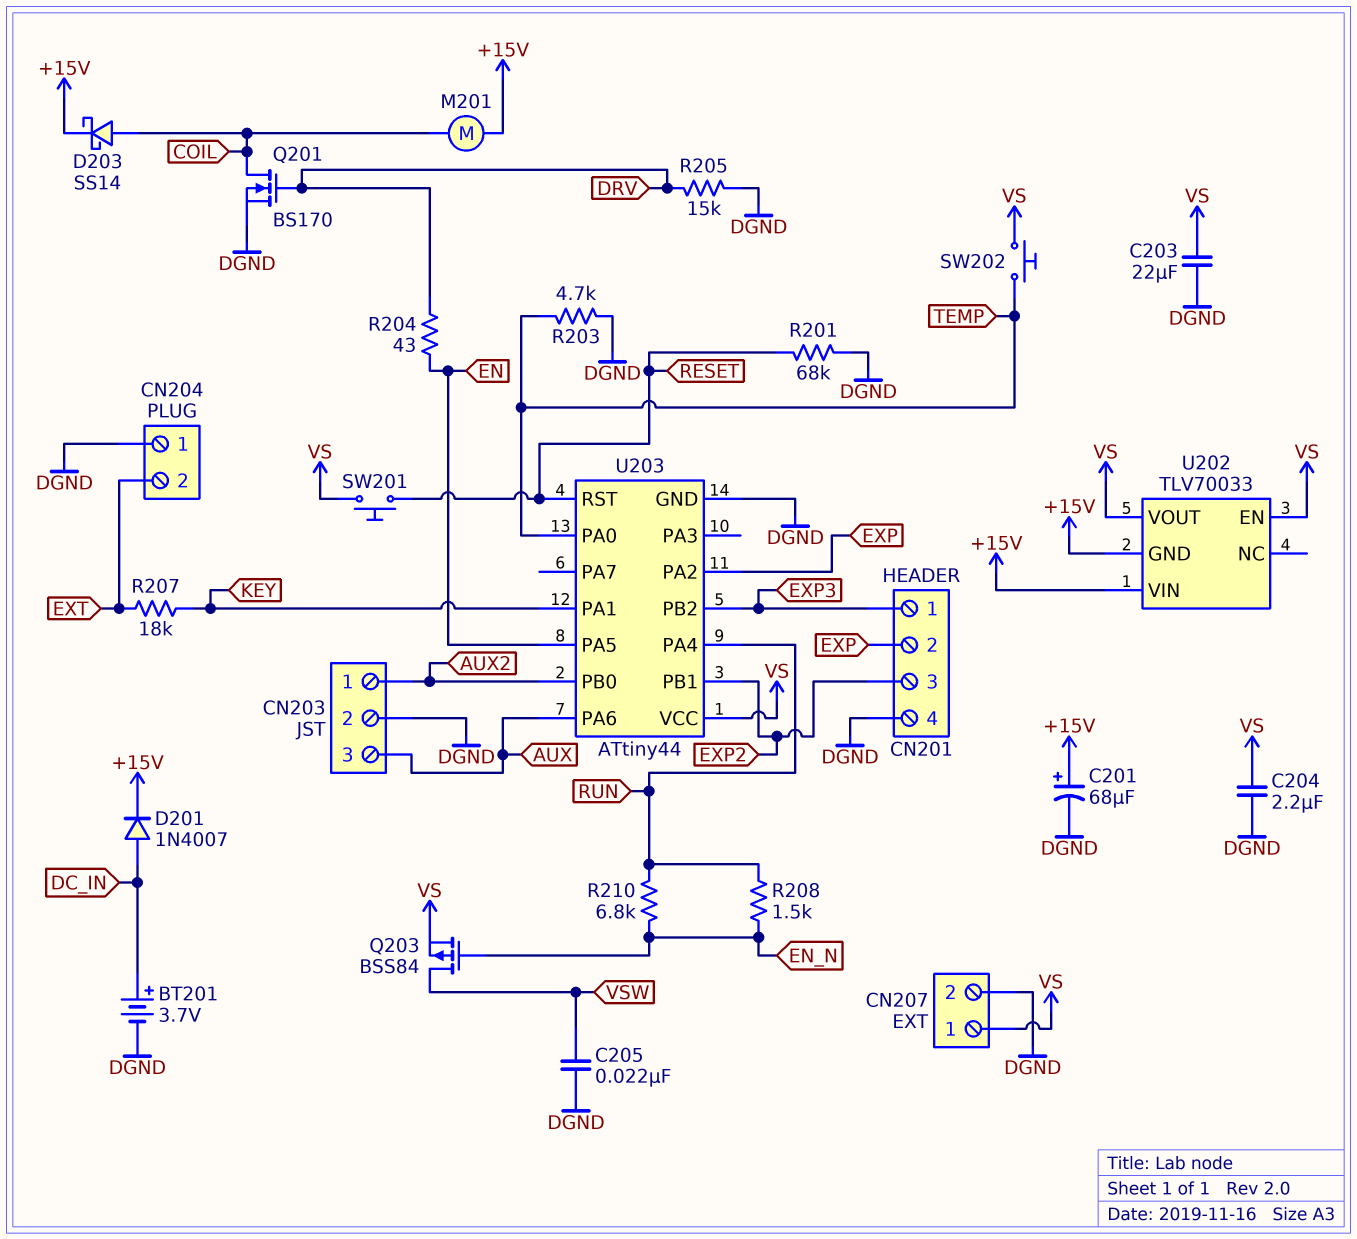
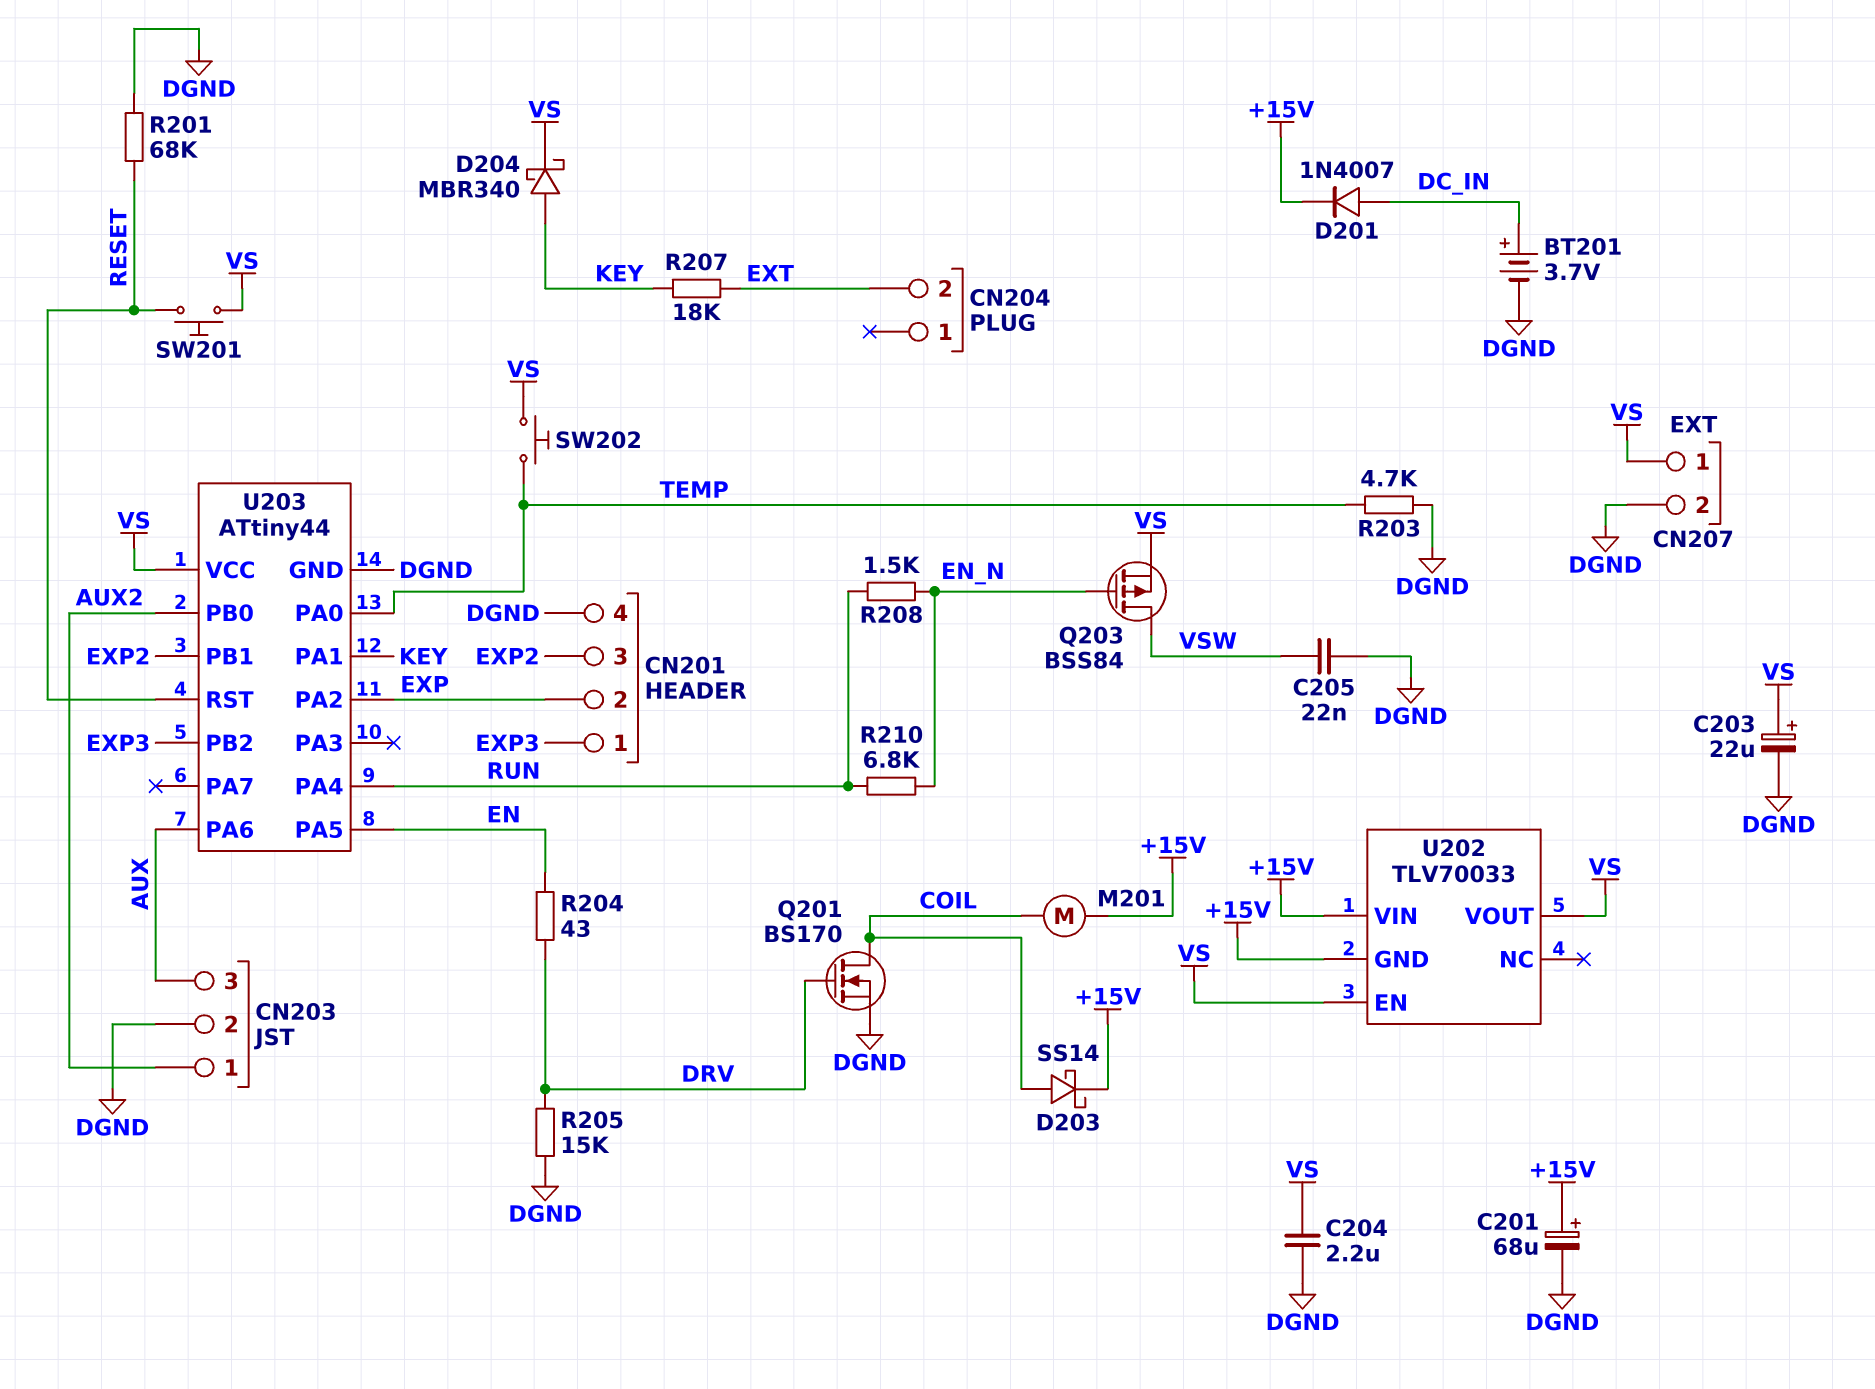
C203: 22uF (DGND, VS) -> 22uF (plus VS, minus DGND)
CN204 pin 1: DGND -> none
D204: none -> schottky MBR340 (A KEY, K VS)

